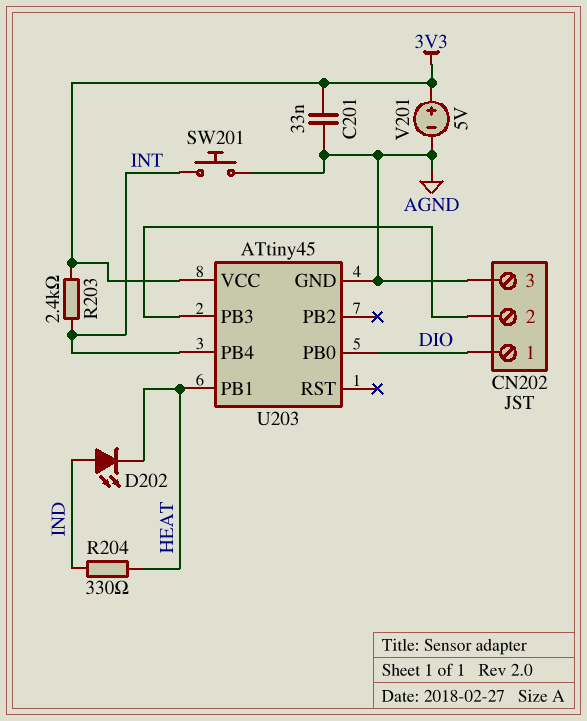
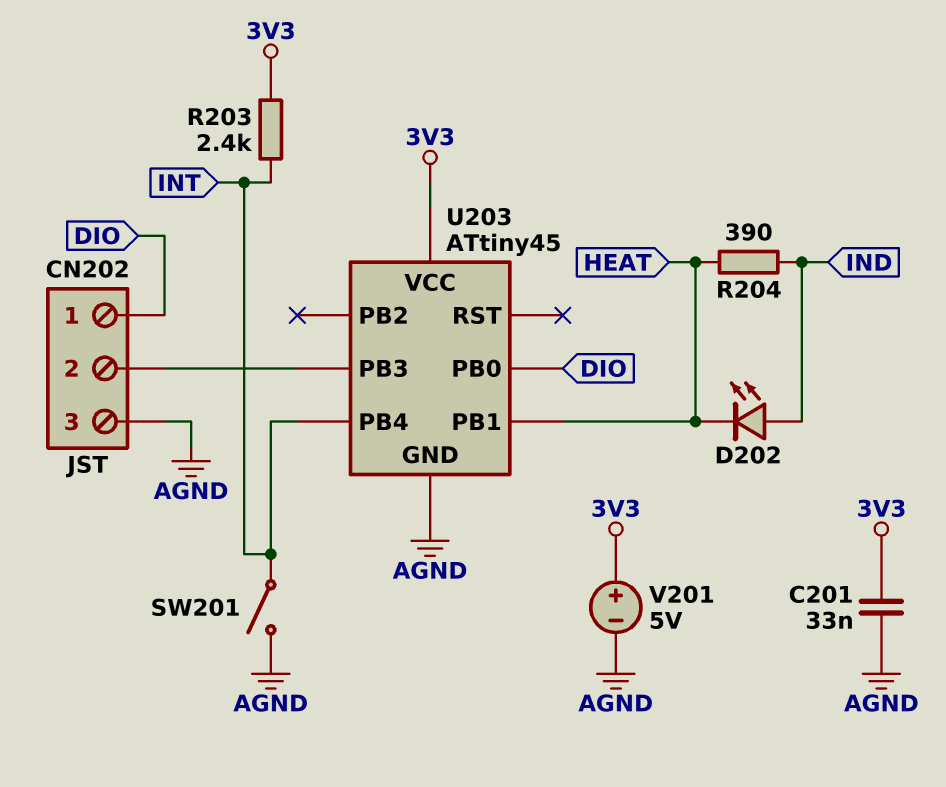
R204: 330 (HEAT, IND) -> 390 (HEAT, IND)
SW201: button (AGND, INT) -> switch (AGND, INT)

